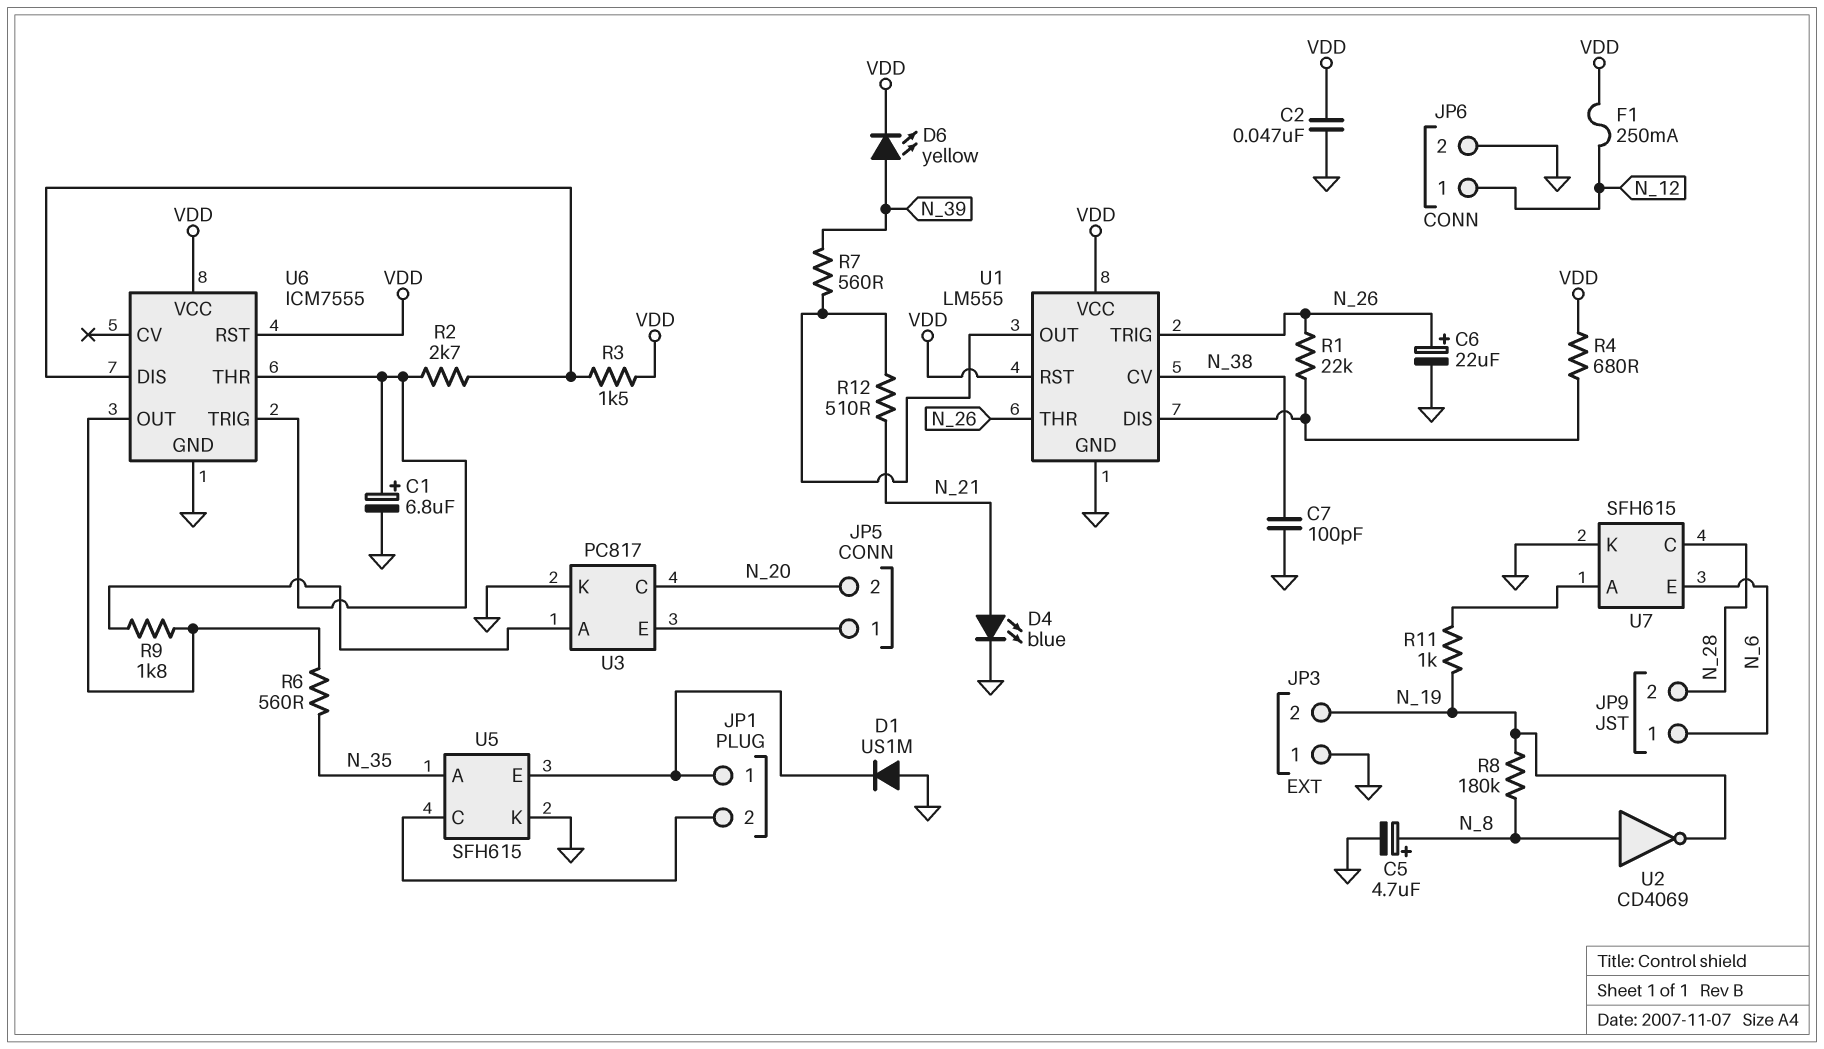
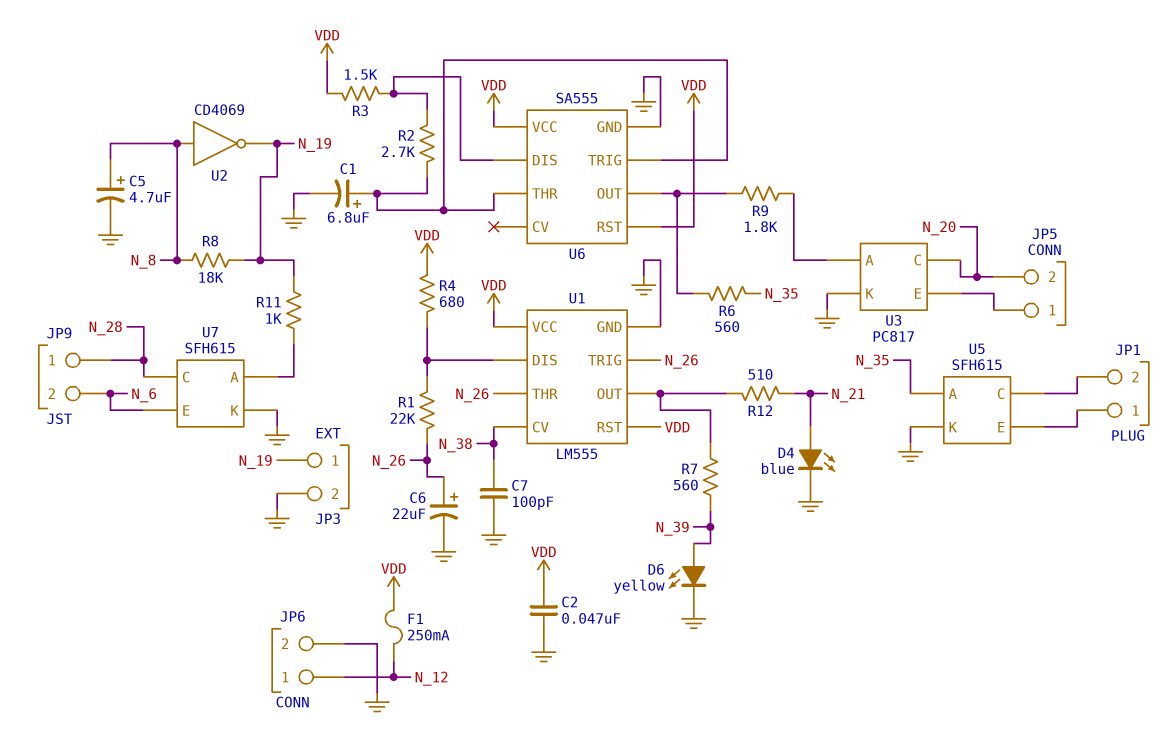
D1: diode US1M (A GND, K JP1/1) -> none
D6: LED yellow (A N_39, K VDD) -> LED yellow (A N_39, K GND)
JP3 pin 1: GND -> N_19
JP3 pin 2: N_19 -> GND
JP9 pin 1: N_6 -> N_28
JP9 pin 2: N_28 -> N_6
R8: 180k (N_8, N_19) -> 18k (N_8, N_19)
U6: ICM7555 -> SA555

